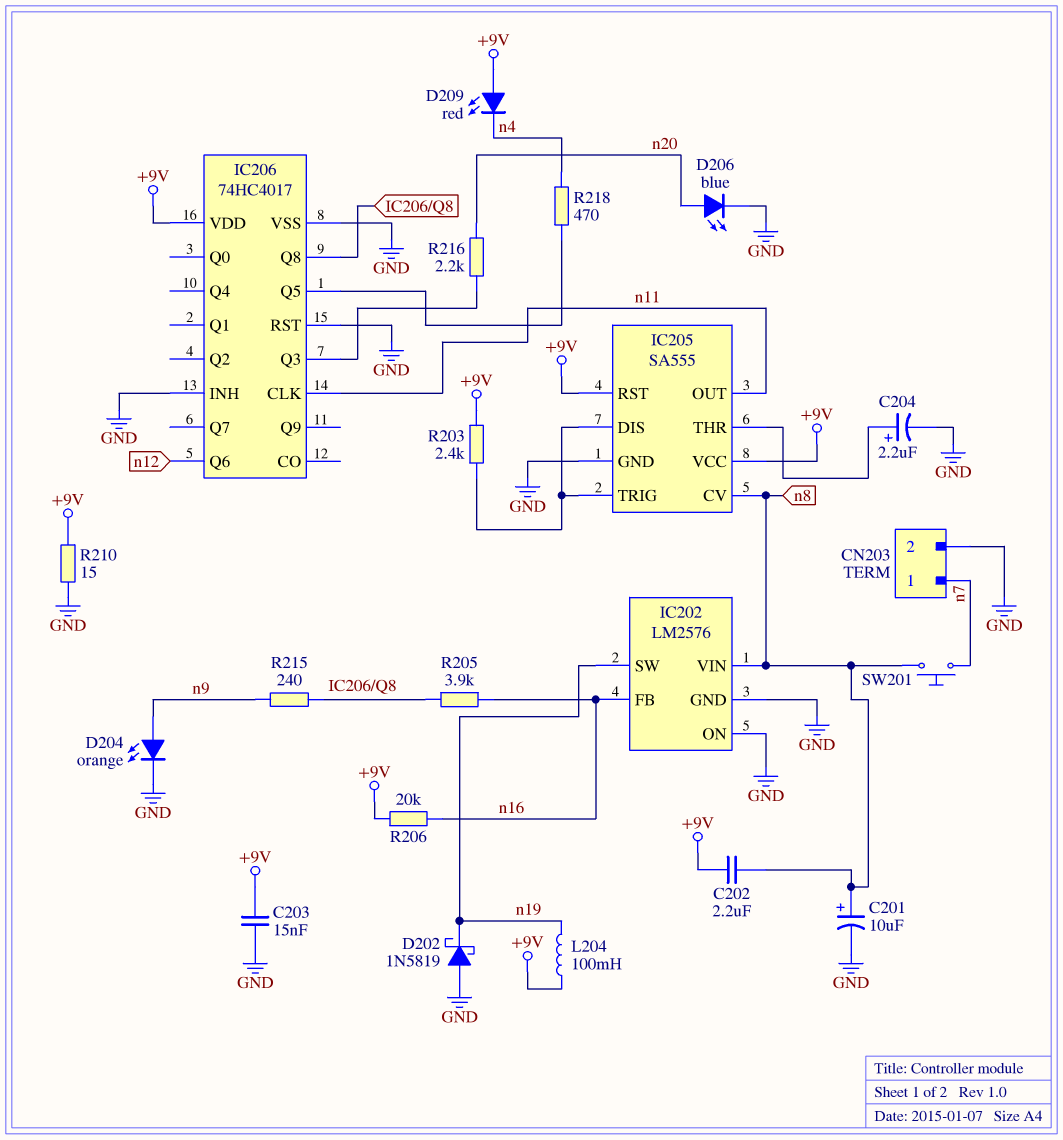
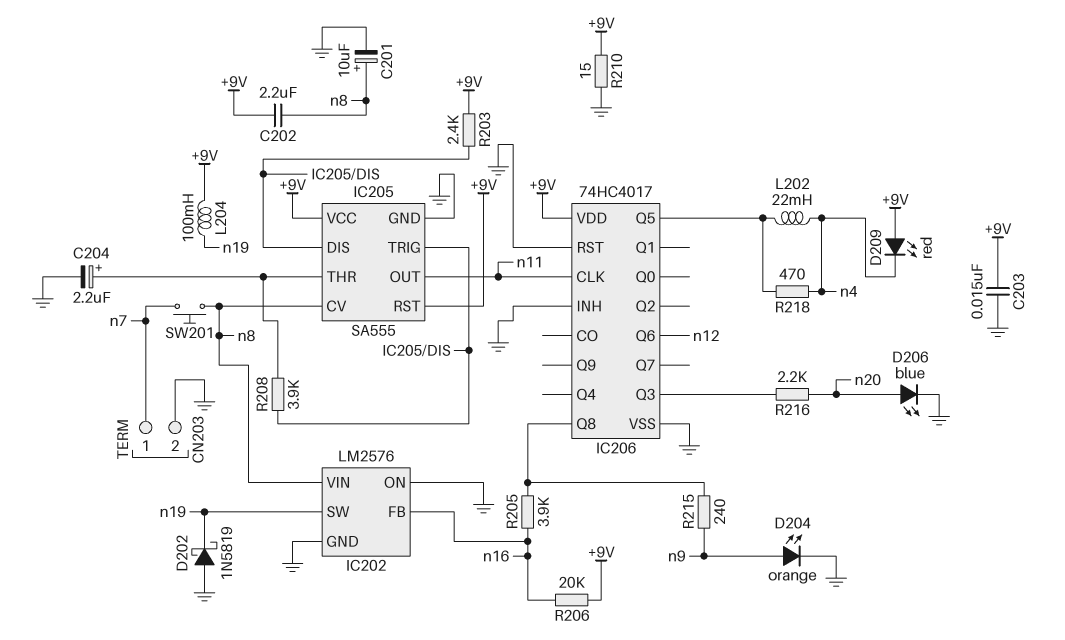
L202: none -> 22mH (IC206/Q5, n4)
R208: none -> 3.9k (IC205/DIS, IC205/THR)

